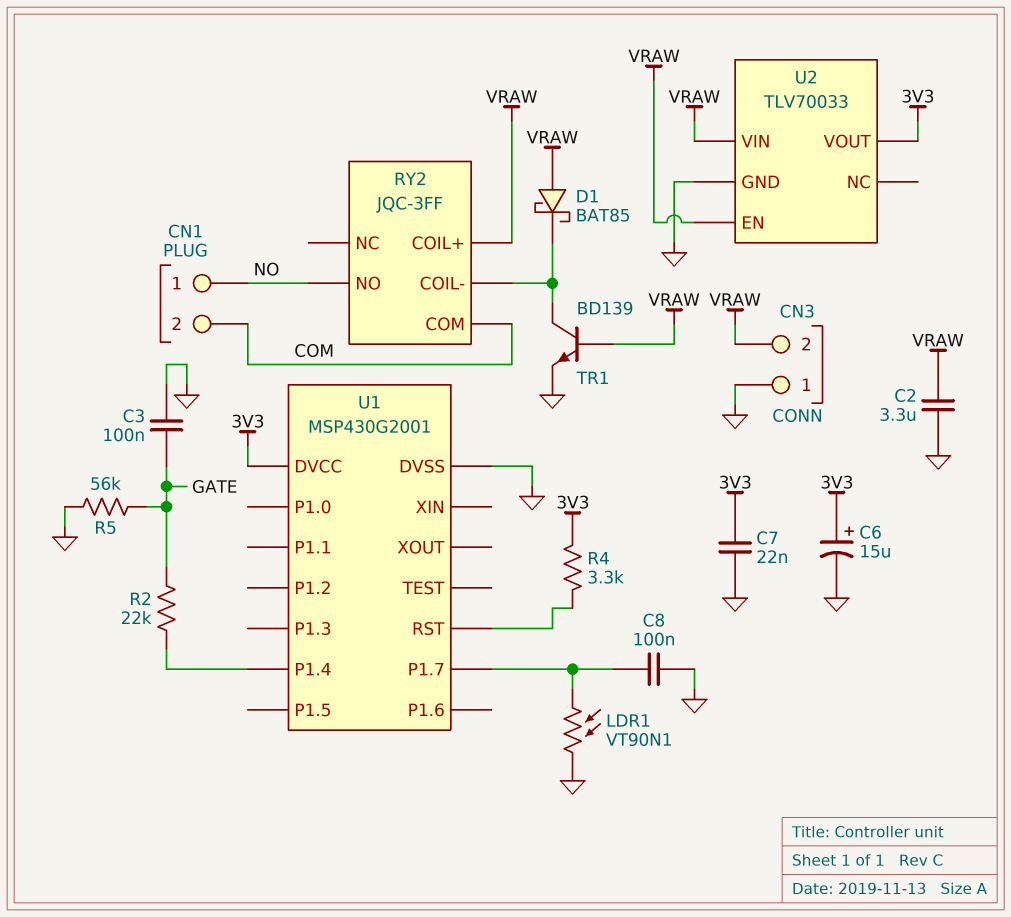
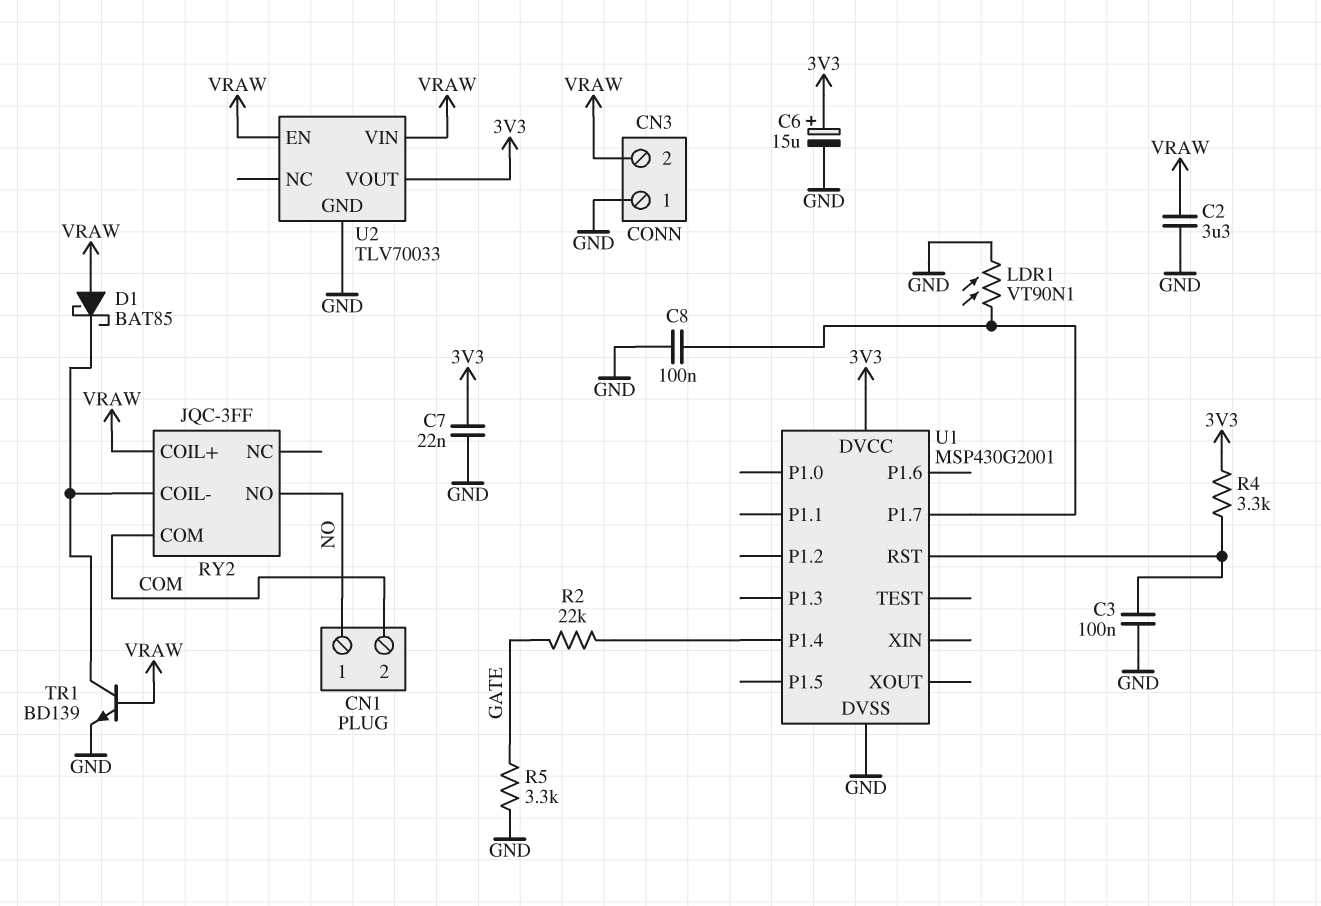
C3: 100nF (GATE, GND) -> 100nF (GND, U1/RST)
R5: 56k (GATE, GND) -> 3.3k (GATE, GND)

